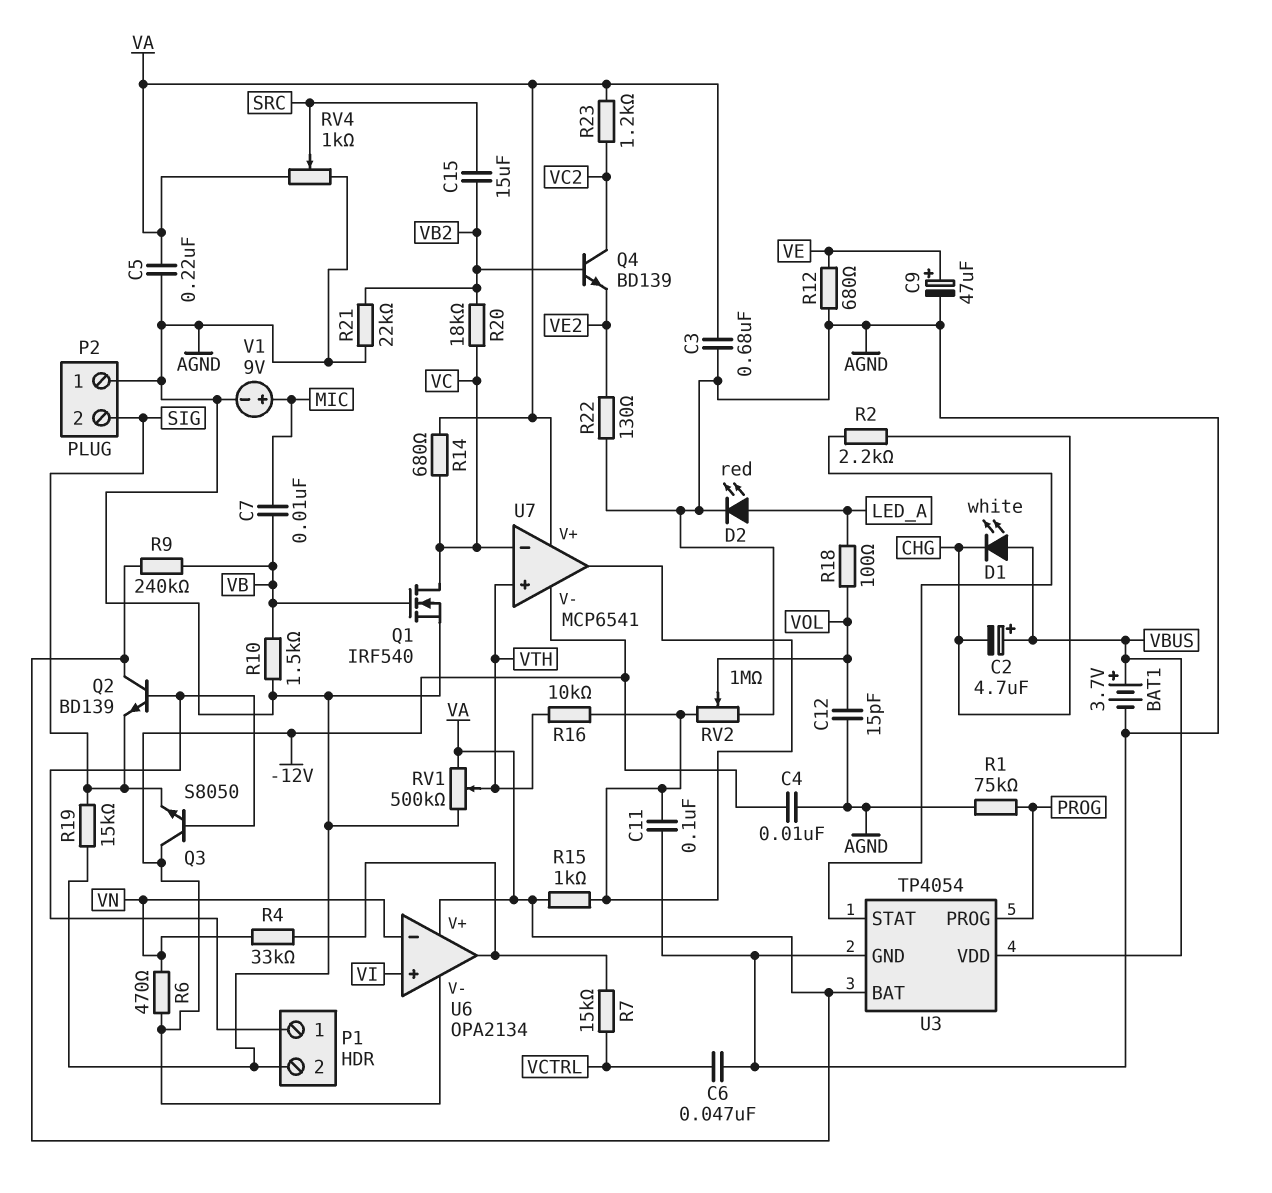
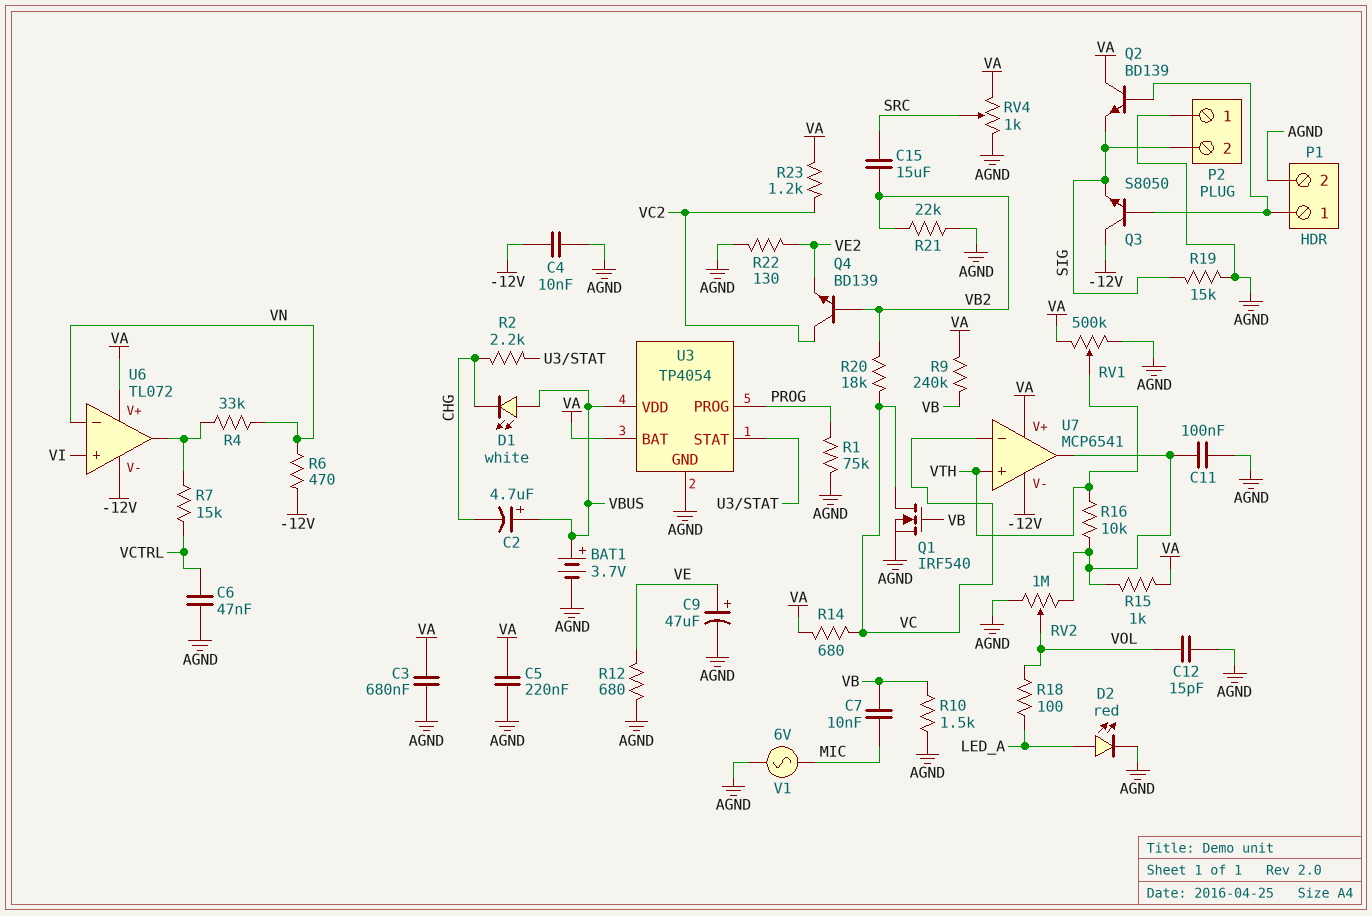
U6: OPA2134 -> TL072
V1: 9V (plus MIC, minus AGND) -> AC 6V (AGND, MIC)

